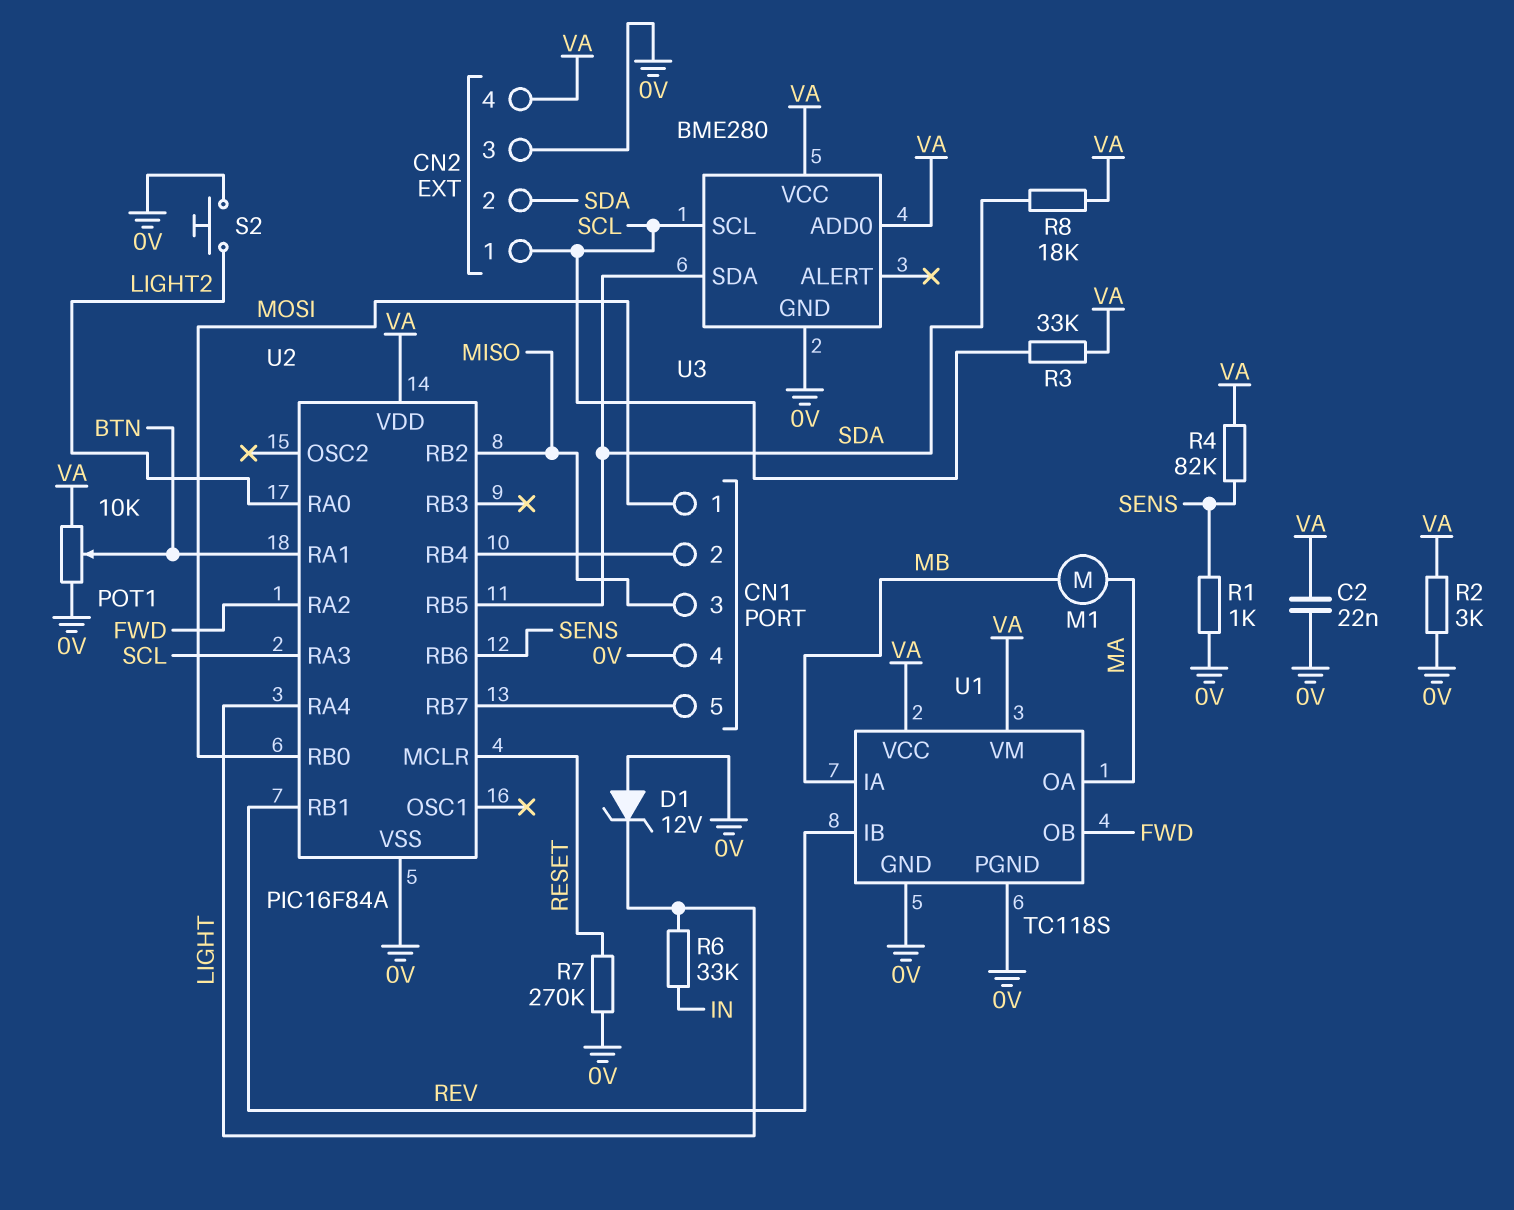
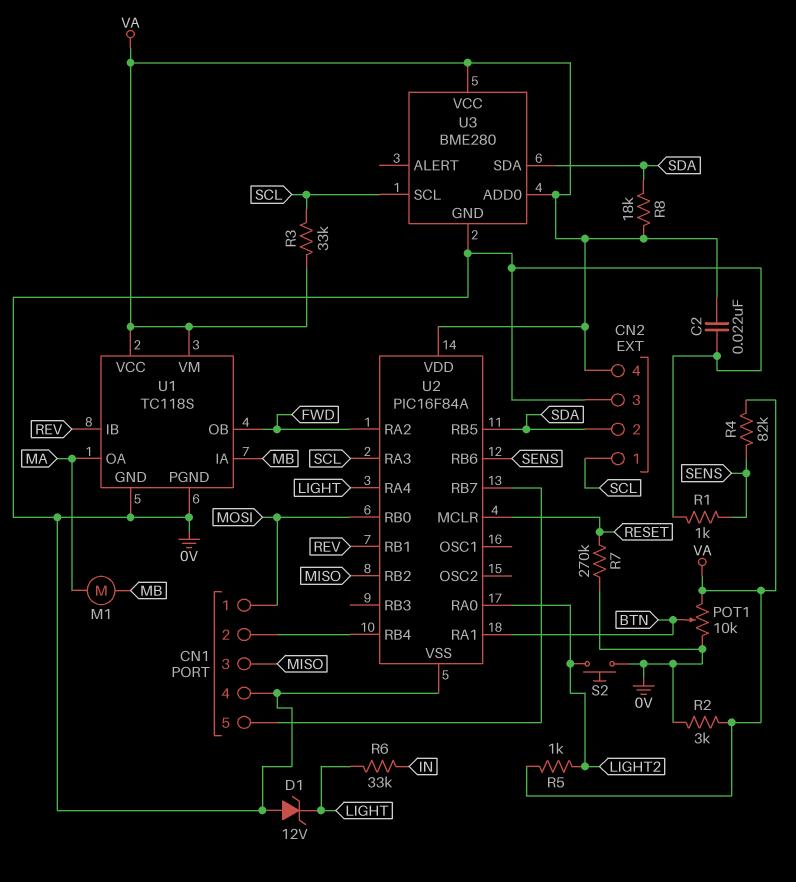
R5: none -> 1k (LIGHT2, VA)

